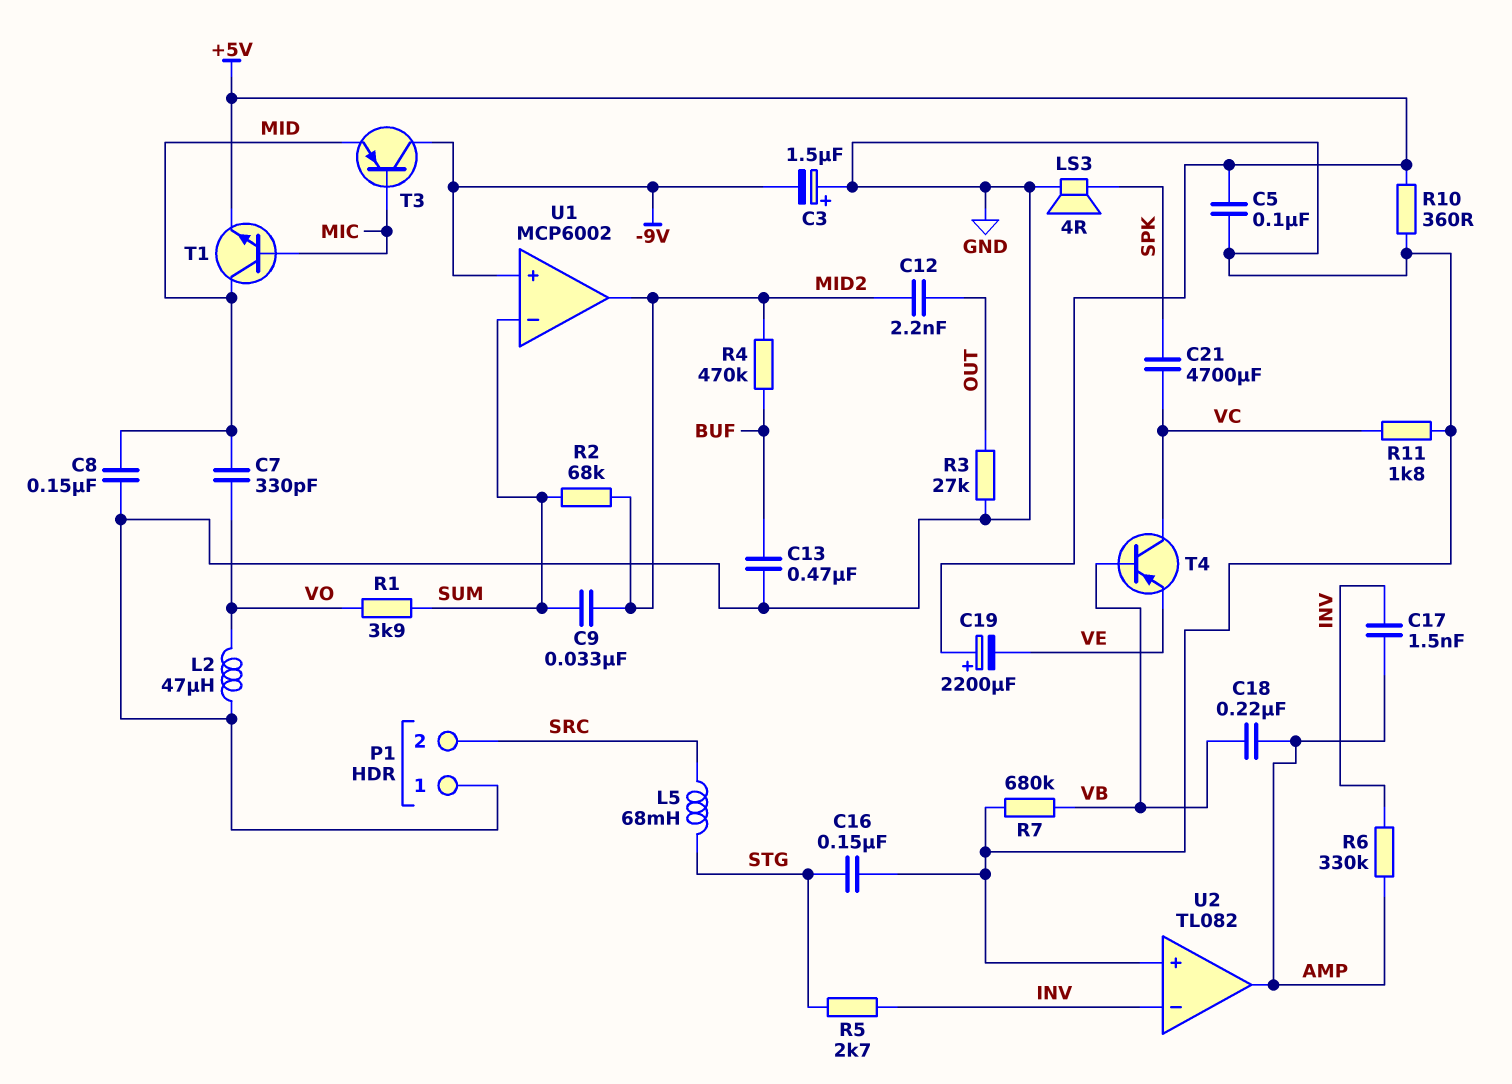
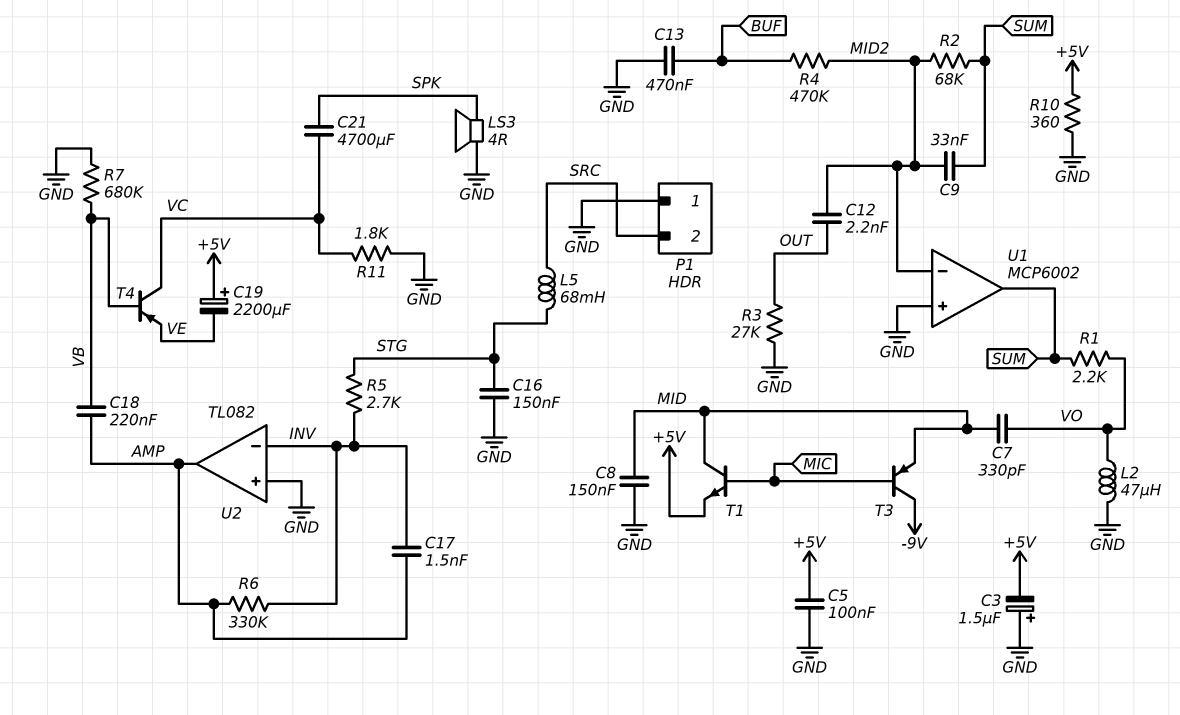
C3: 1.5uF (plus GND, minus -9V) -> 1.5uF (plus GND, minus +5V)
R1: 3.9k (SUM, VO) -> 2.2k (SUM, VO)
U1 pin in+: -9V -> GND
U1 pin in-: SUM -> MID2
U1 pin out: MID2 -> SUM

